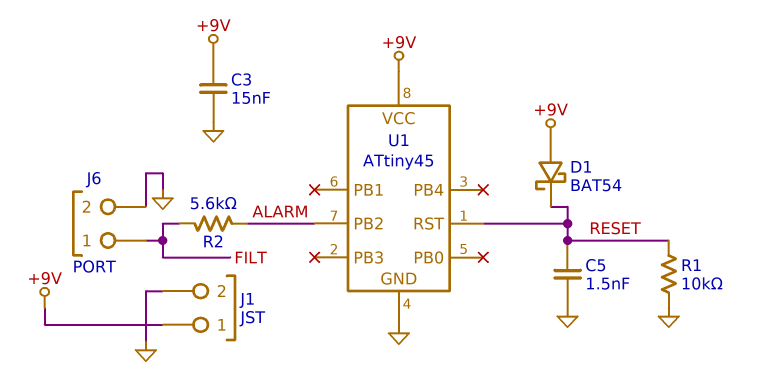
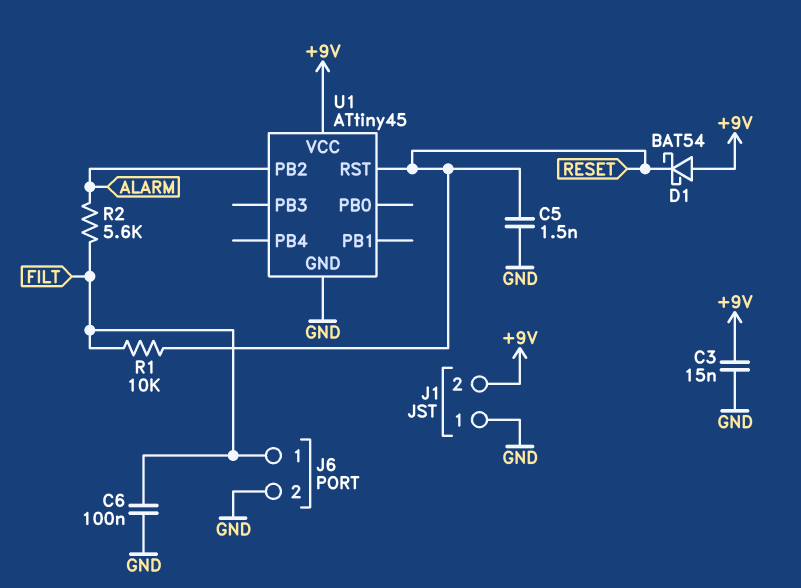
C6: none -> 100nF (FILT, GND)
J1 pin 1: +9V -> GND
J1 pin 2: GND -> +9V
R1: 10k (GND, RESET) -> 10k (FILT, RESET)

